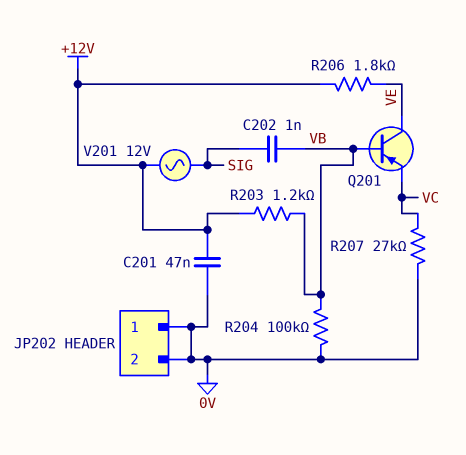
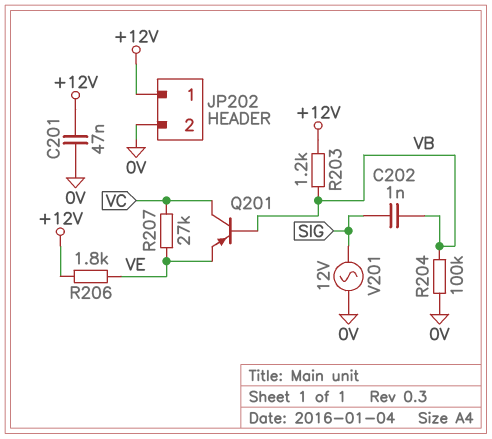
JP202 pin 1: 0V -> +12V
Q201: PNP (B VB, C VE, E VC) -> PNP (B VB, C VC, E VE)
R207: 27k (0V, VC) -> 27k (VC, VE)
V201: AC 12V (+12V, SIG) -> AC 12V (0V, SIG)

